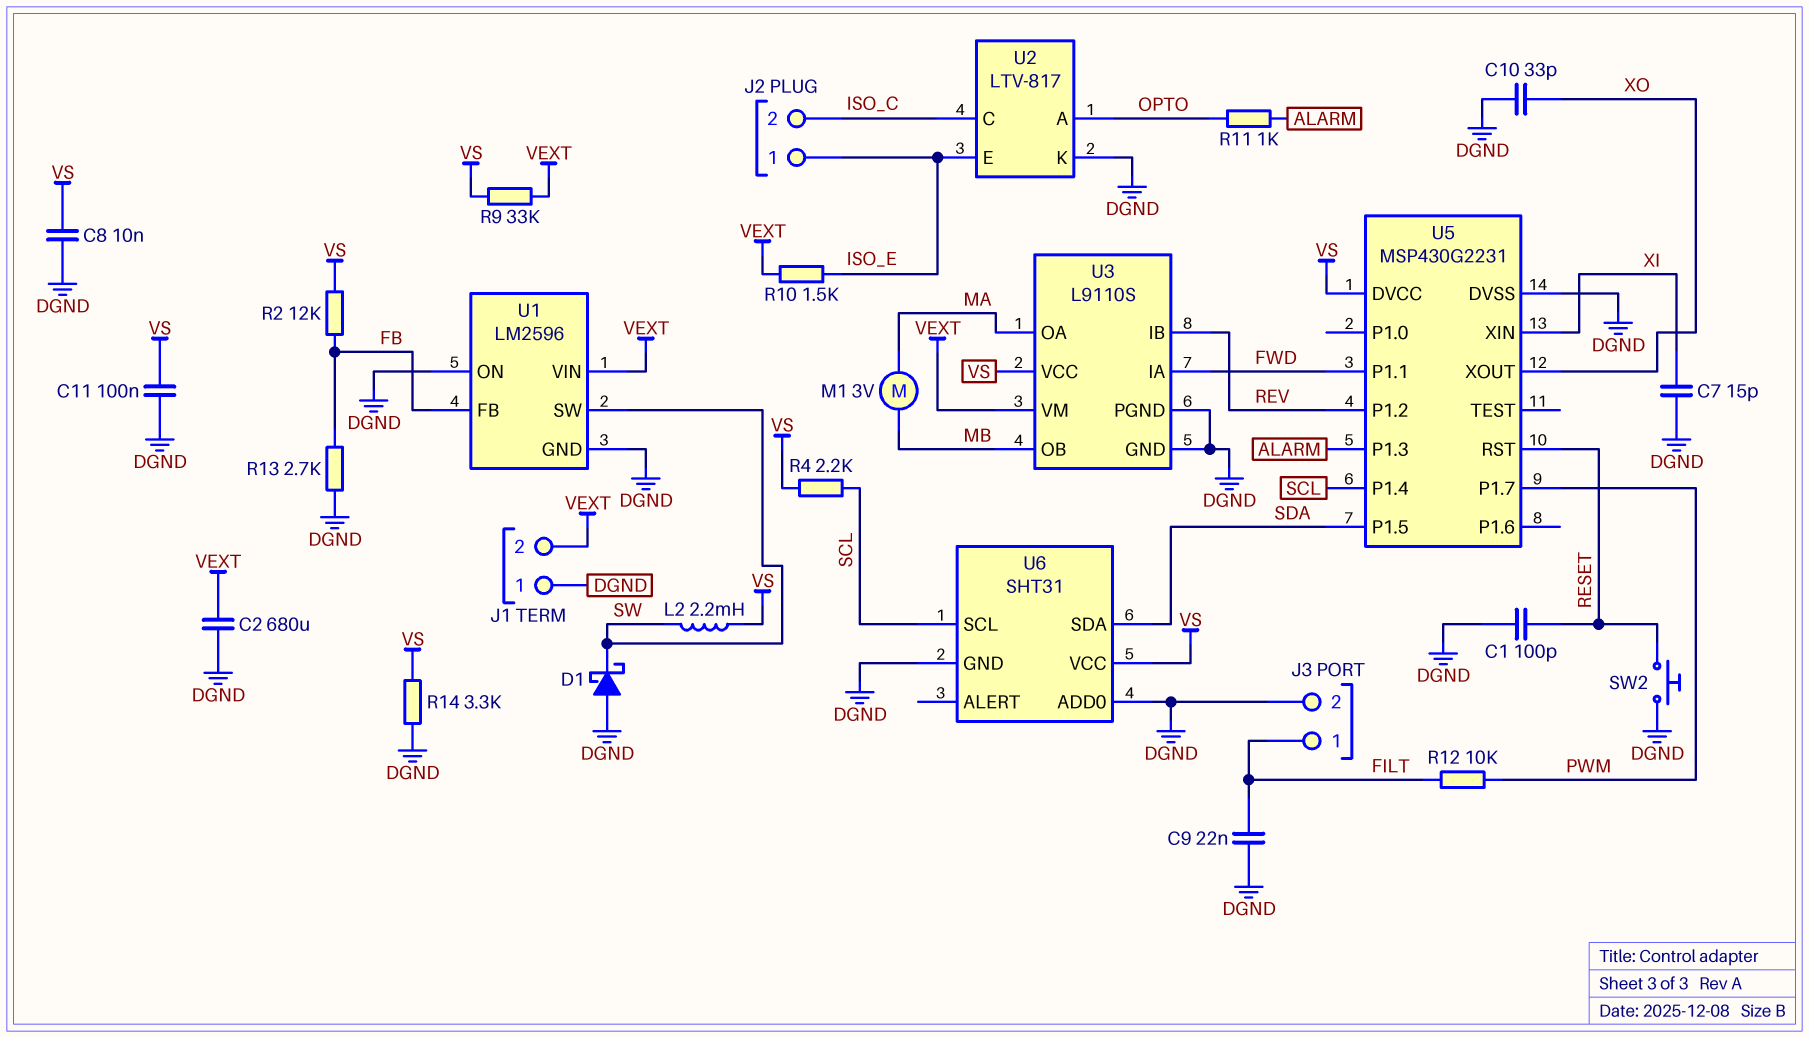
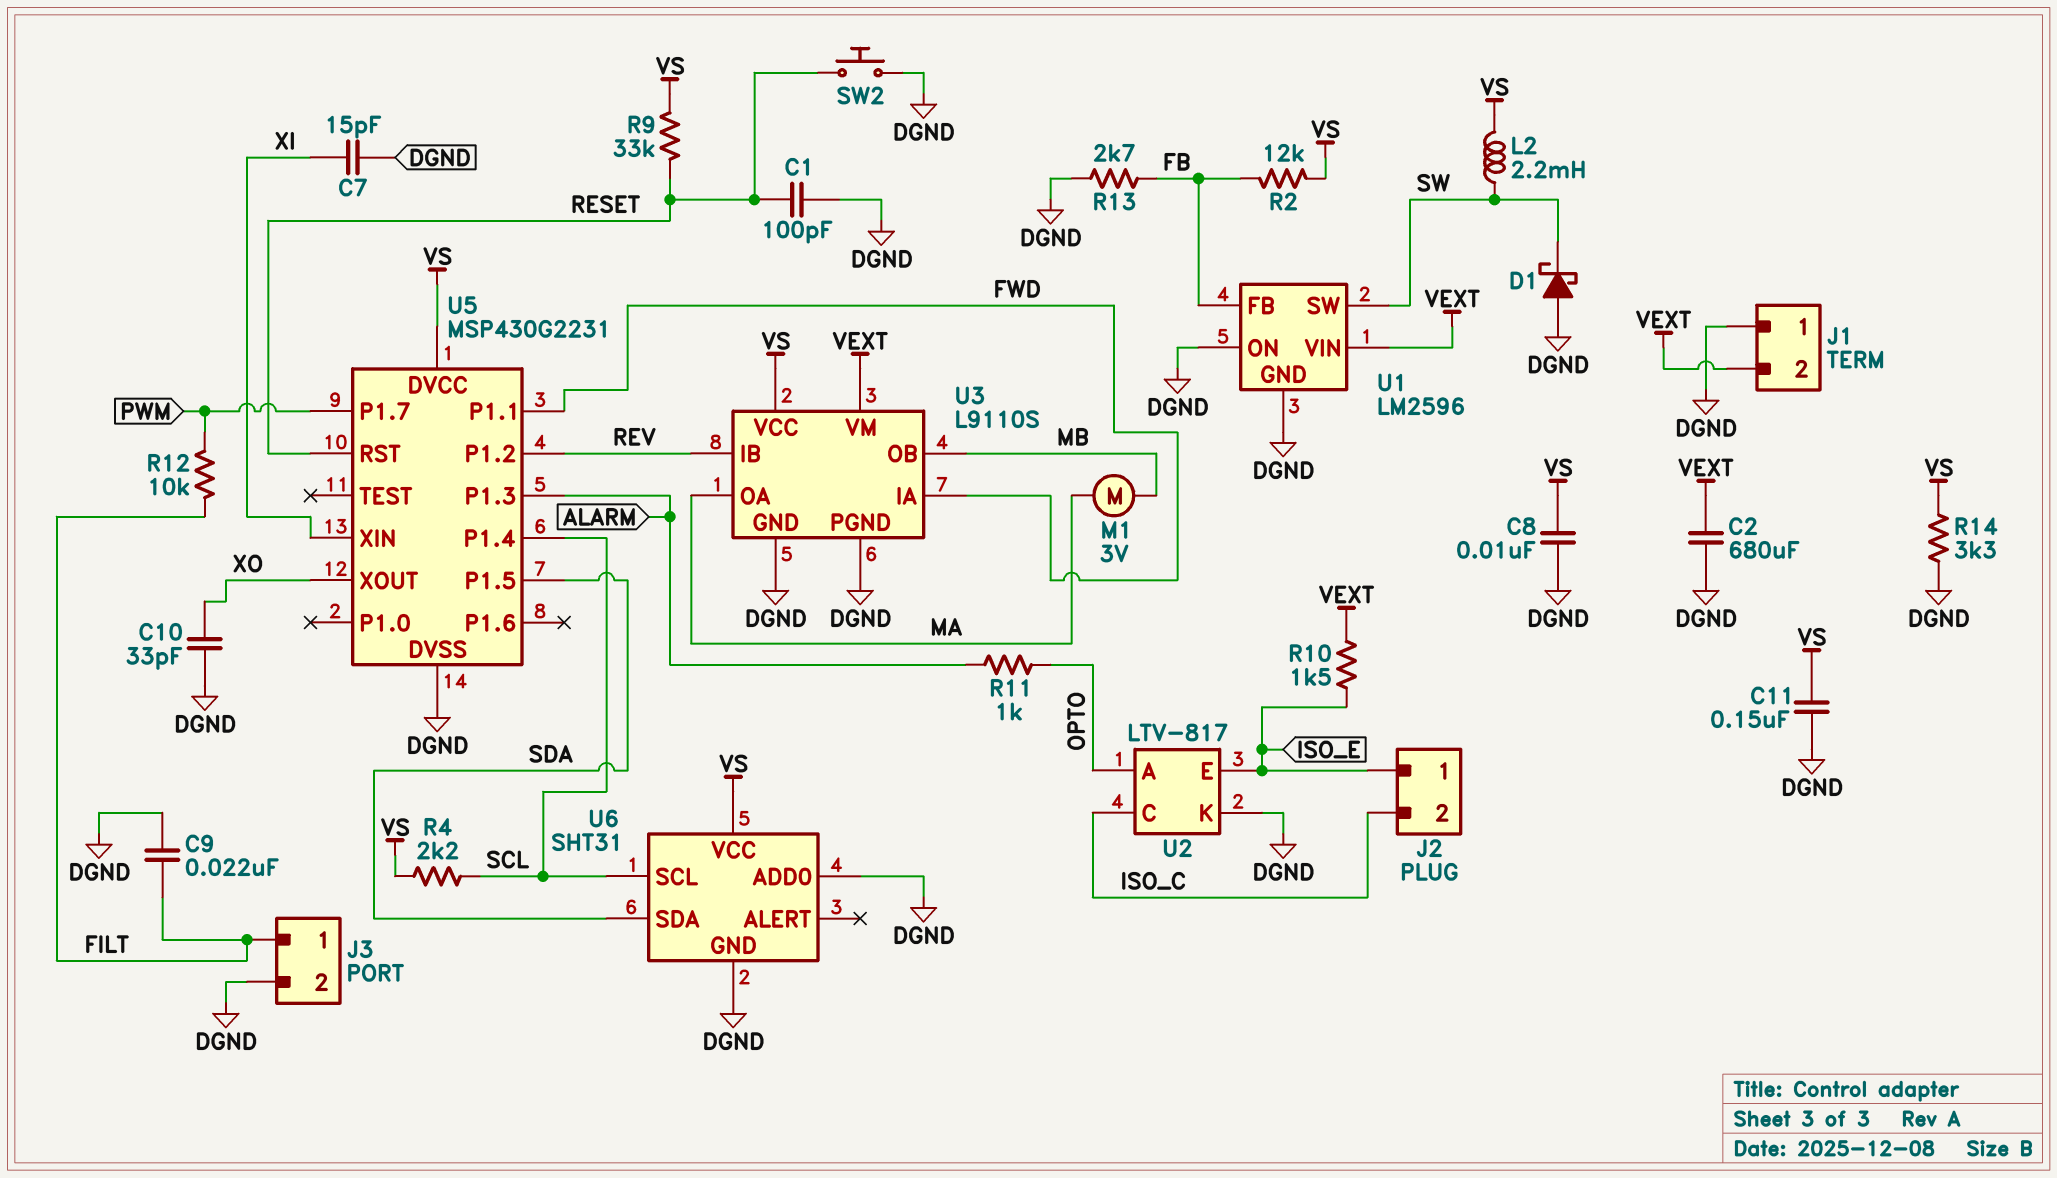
C11: 100nF (DGND, VS) -> 150nF (DGND, VS)
R9: 33k (VEXT, VS) -> 33k (RESET, VS)

